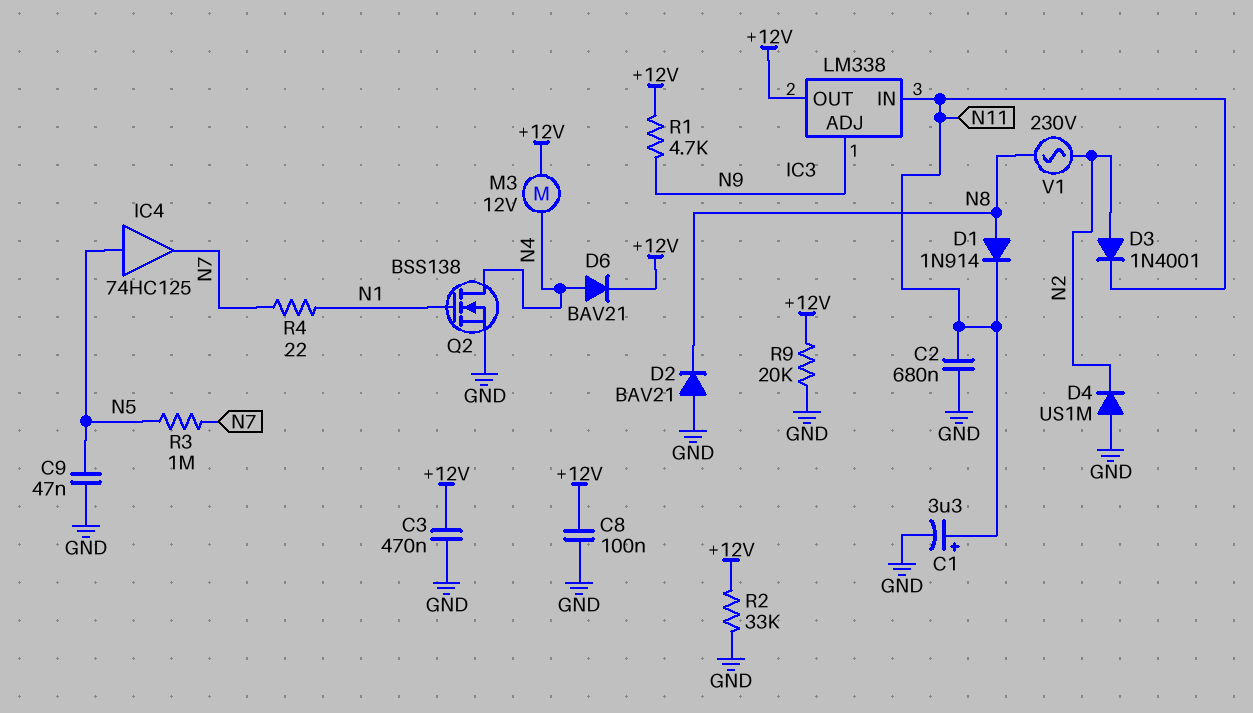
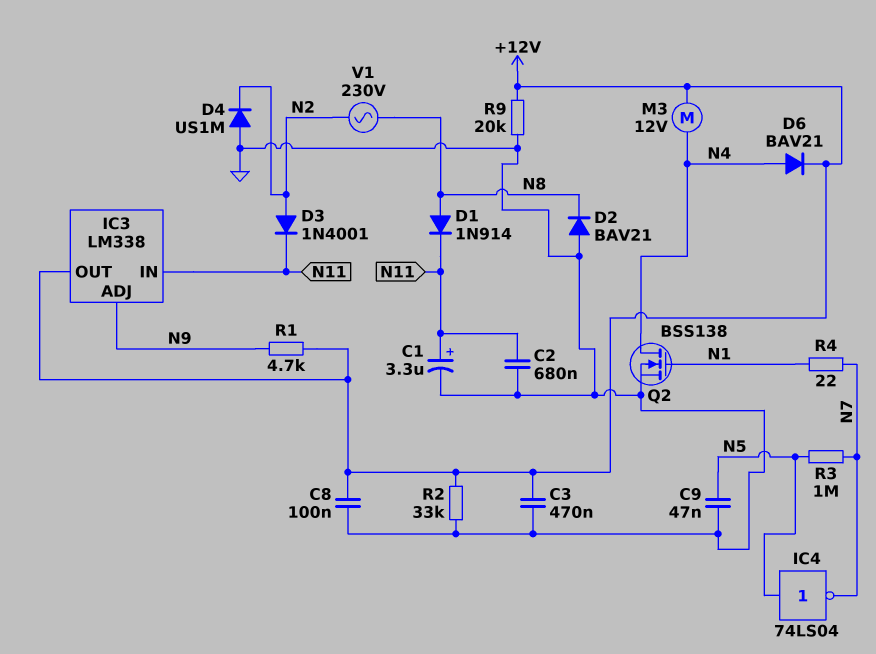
IC4: buffer 74HC125 (in N5, out N7) -> NOT 74LS04 (in N5, out N7)

